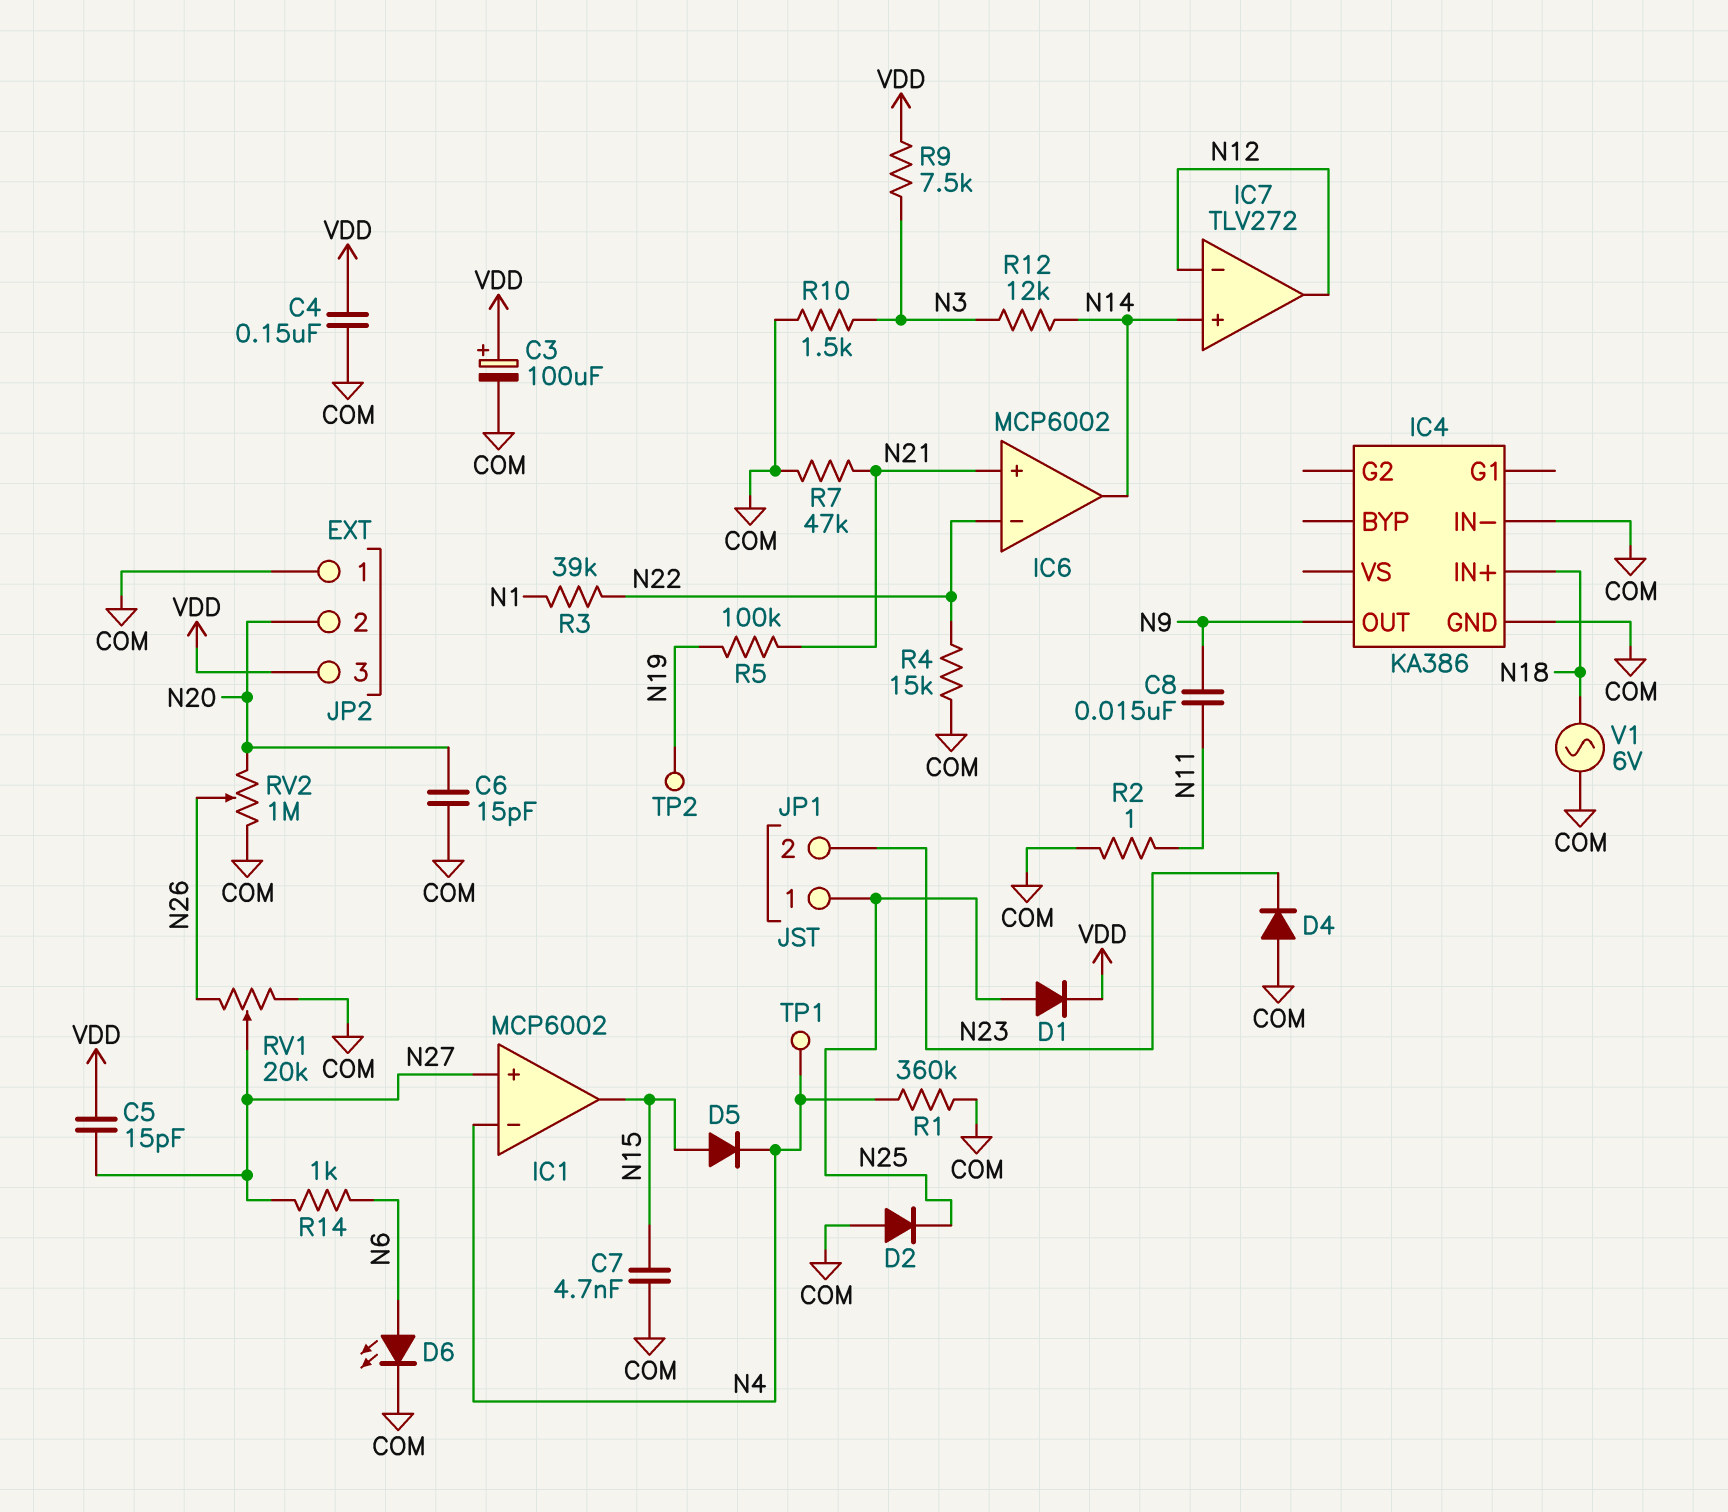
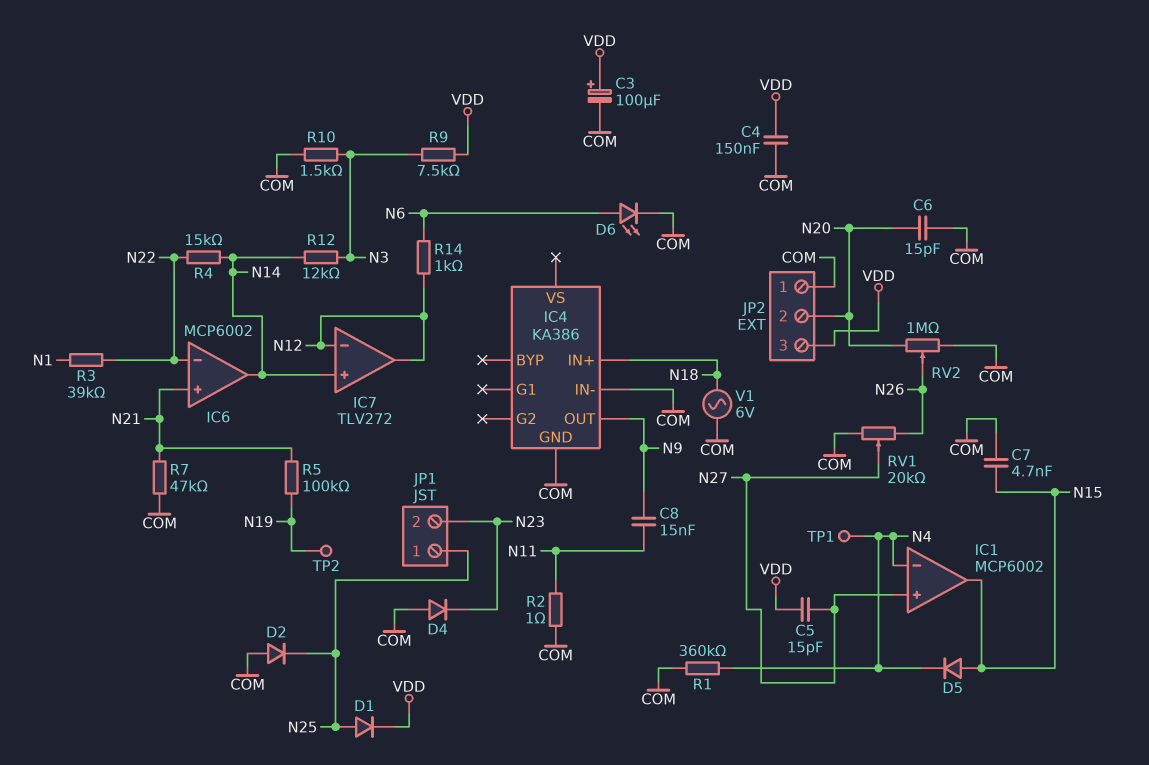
R4: 15k (COM, N22) -> 15k (N14, N22)
R14: 1k (N6, N27) -> 1k (N6, N12)

